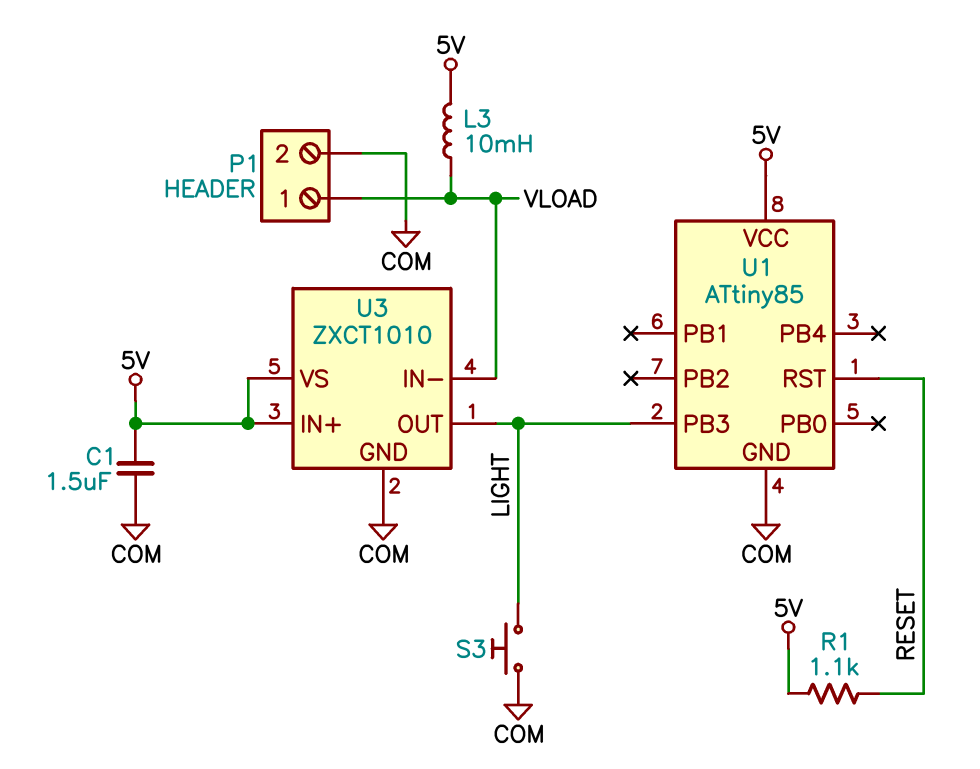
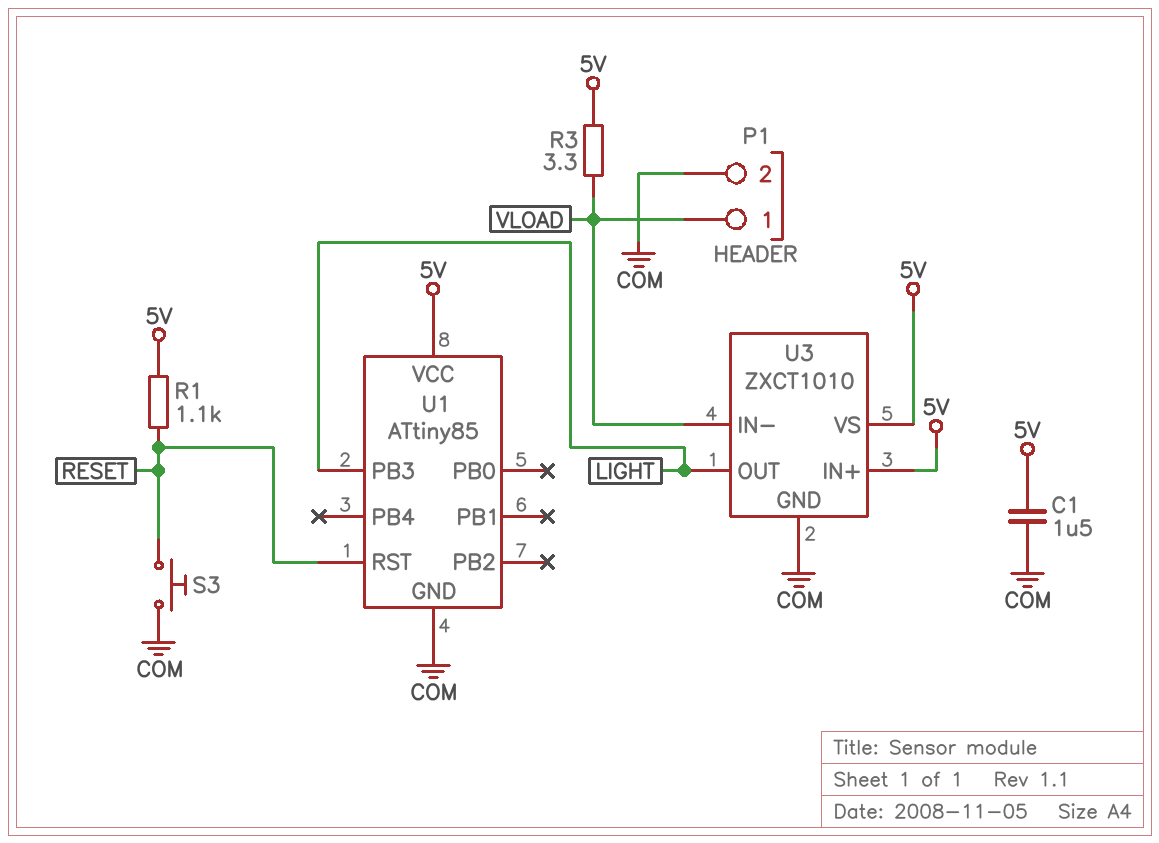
L3: 10mH (5V, VLOAD) -> none
R3: none -> 3.3 (5V, VLOAD)
S3: button (COM, LIGHT) -> button (COM, RESET)

